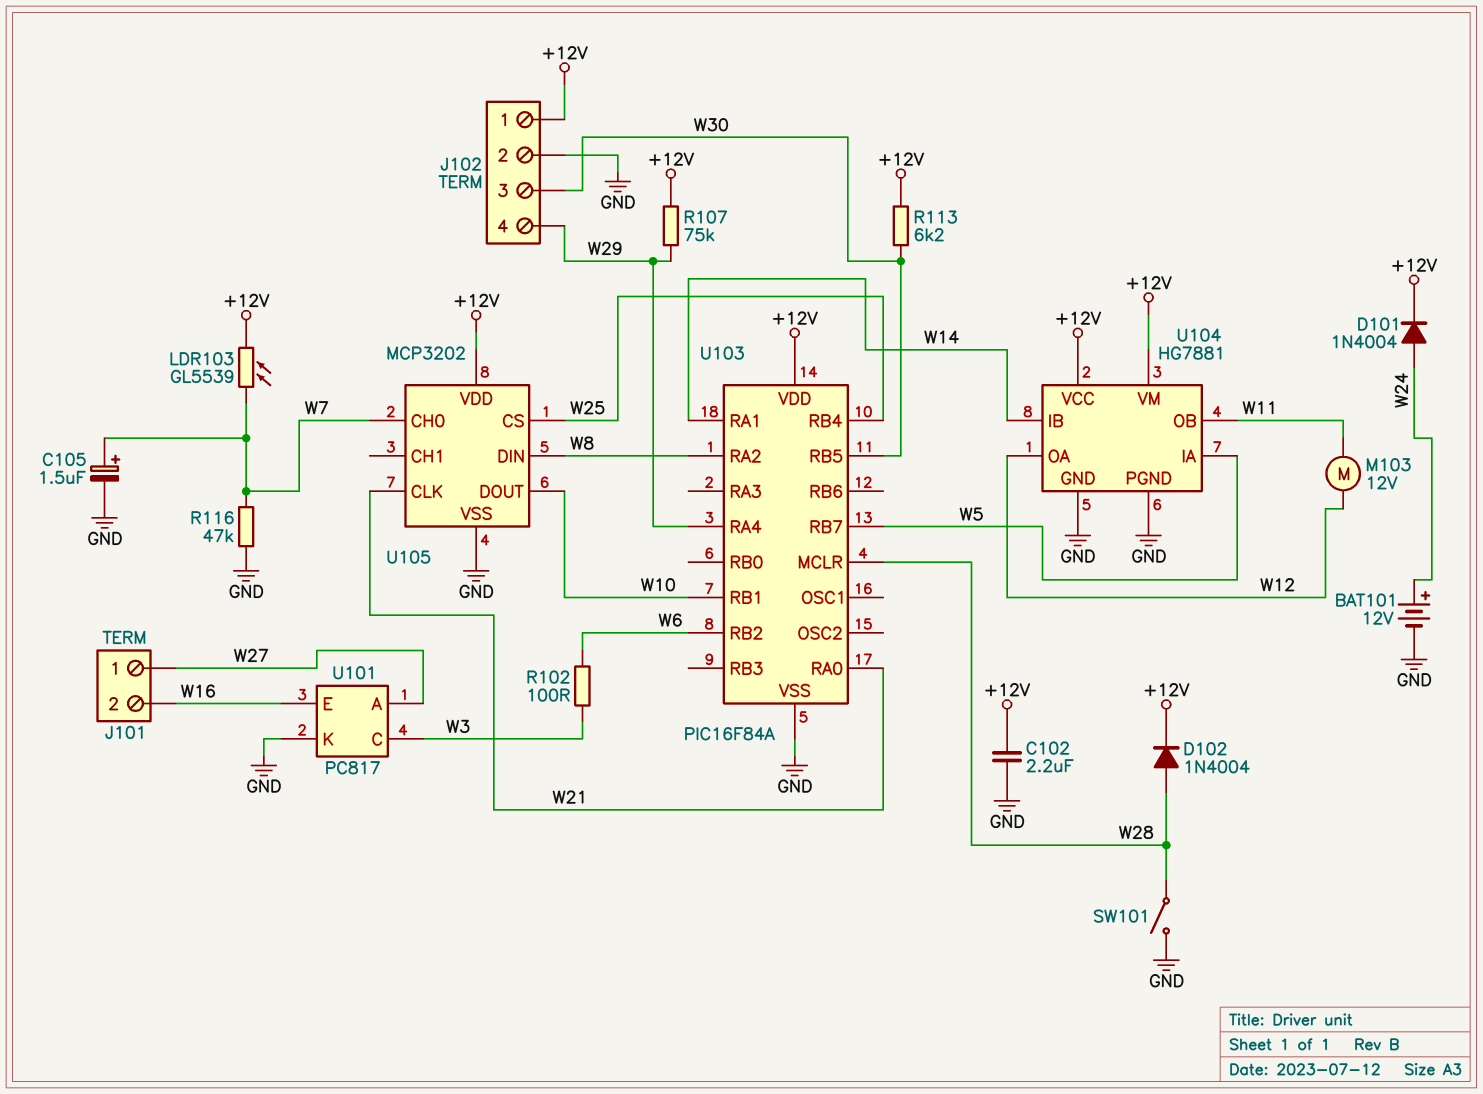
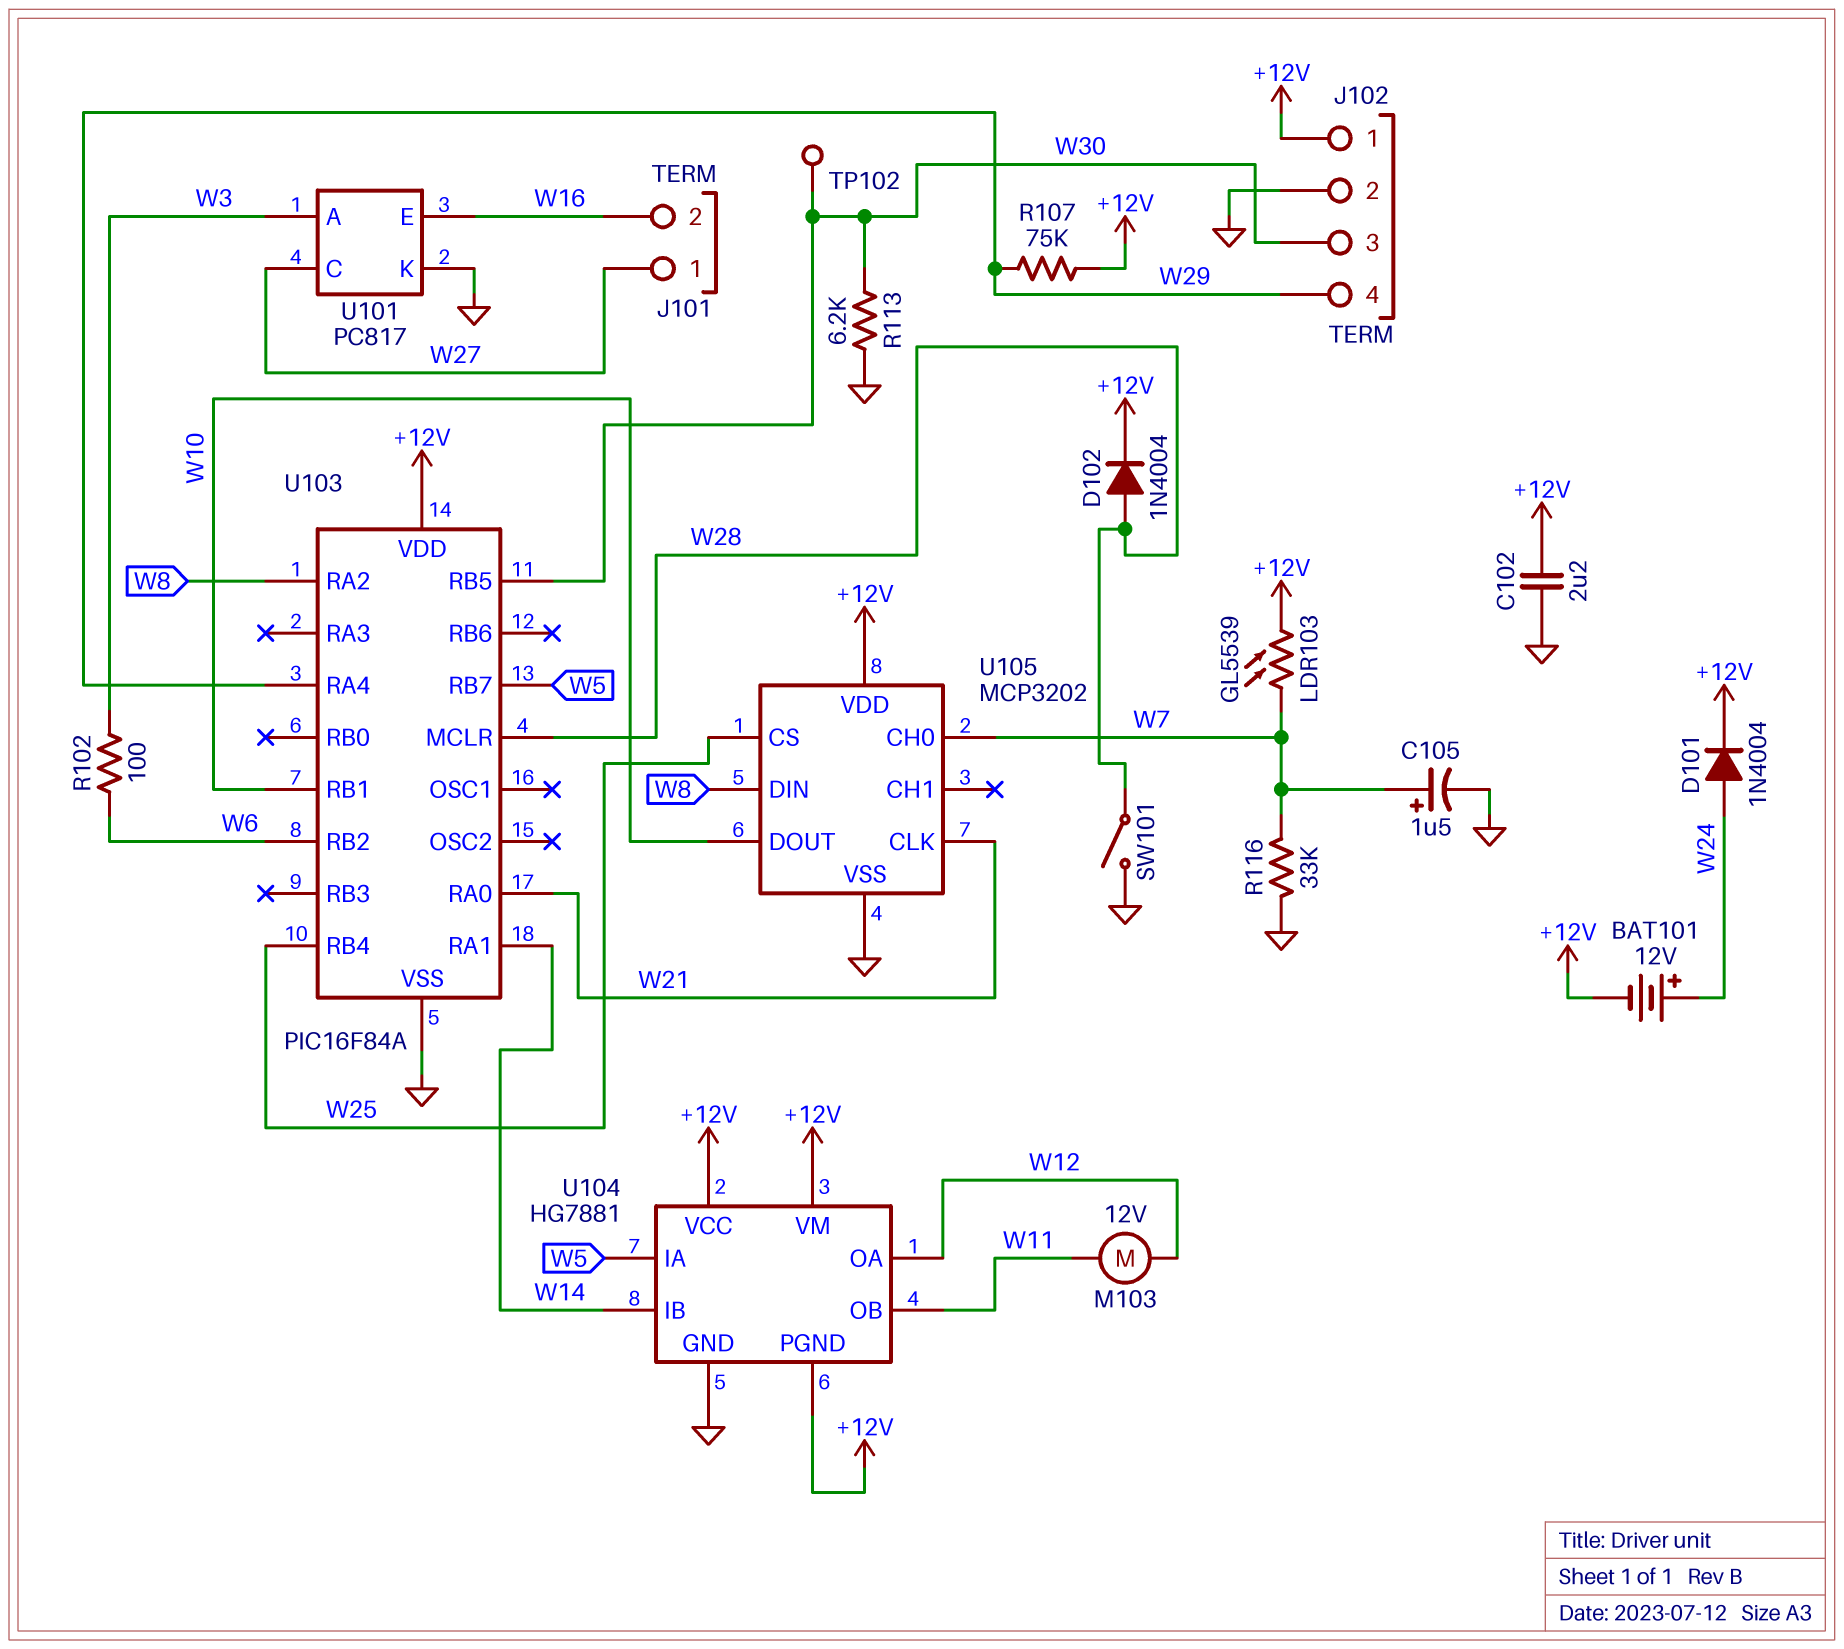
BAT101: 12V (plus W24, minus GND) -> 12V (plus W24, minus +12V)
R113: 6.2k (+12V, W30) -> 6.2k (GND, W30)
R116: 47k (GND, W7) -> 33k (GND, W7)
TP102: none -> test point (W30)
U101 pin A: W27 -> W3
U101 pin C: W3 -> W27
U104 pin PGND: GND -> +12V

